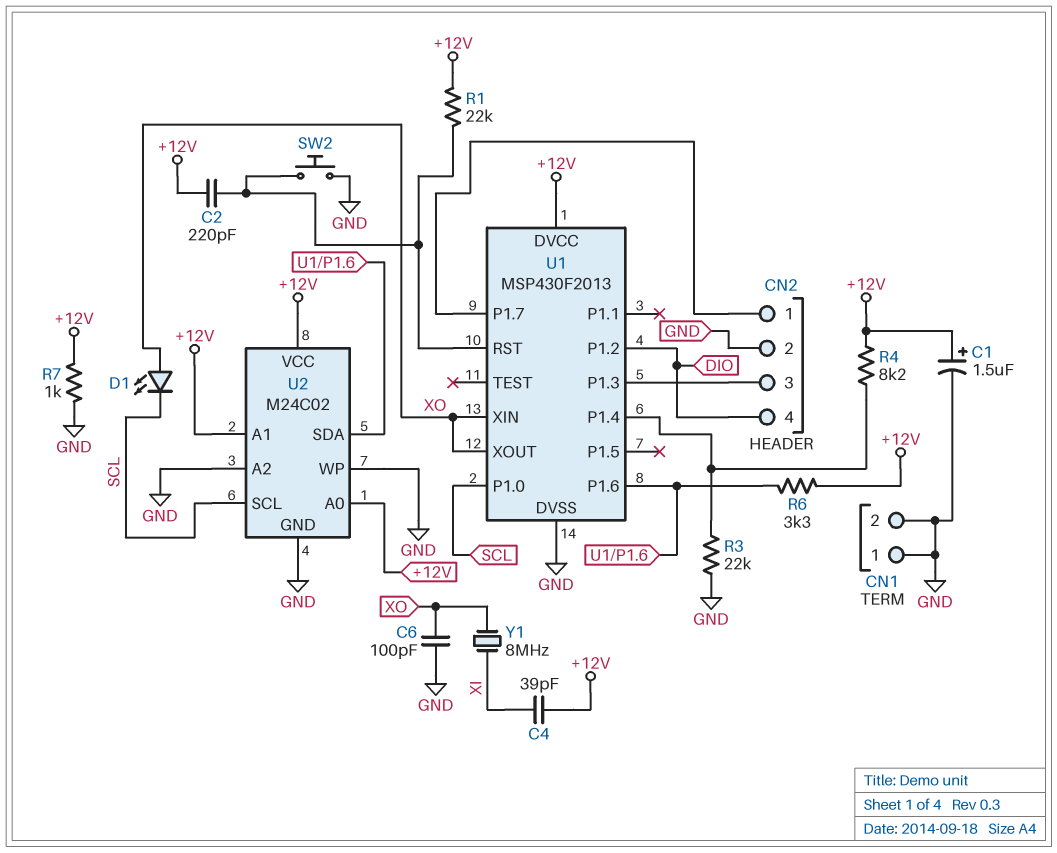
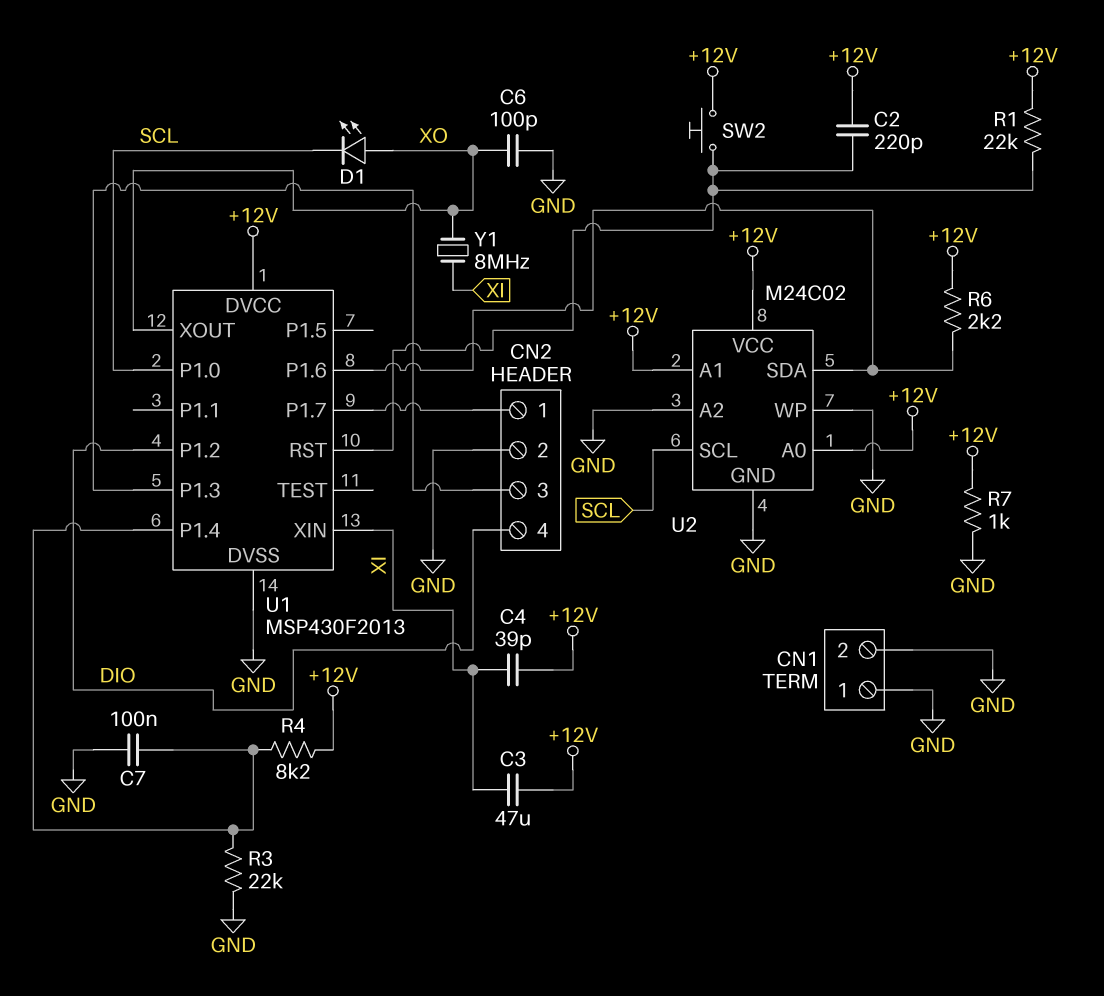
C1: 1.5uF (plus +12V, minus GND) -> none
C3: none -> 47uF (+12V, XI)
C7: none -> 100nF (GND, U1/P1.4)
R6: 3.3k (+12V, U1/P1.6) -> 2.2k (+12V, U1/P1.6)
SW2: button (GND, U1/RST) -> button (+12V, U1/RST)
U1 pin XIN: XO -> XI

